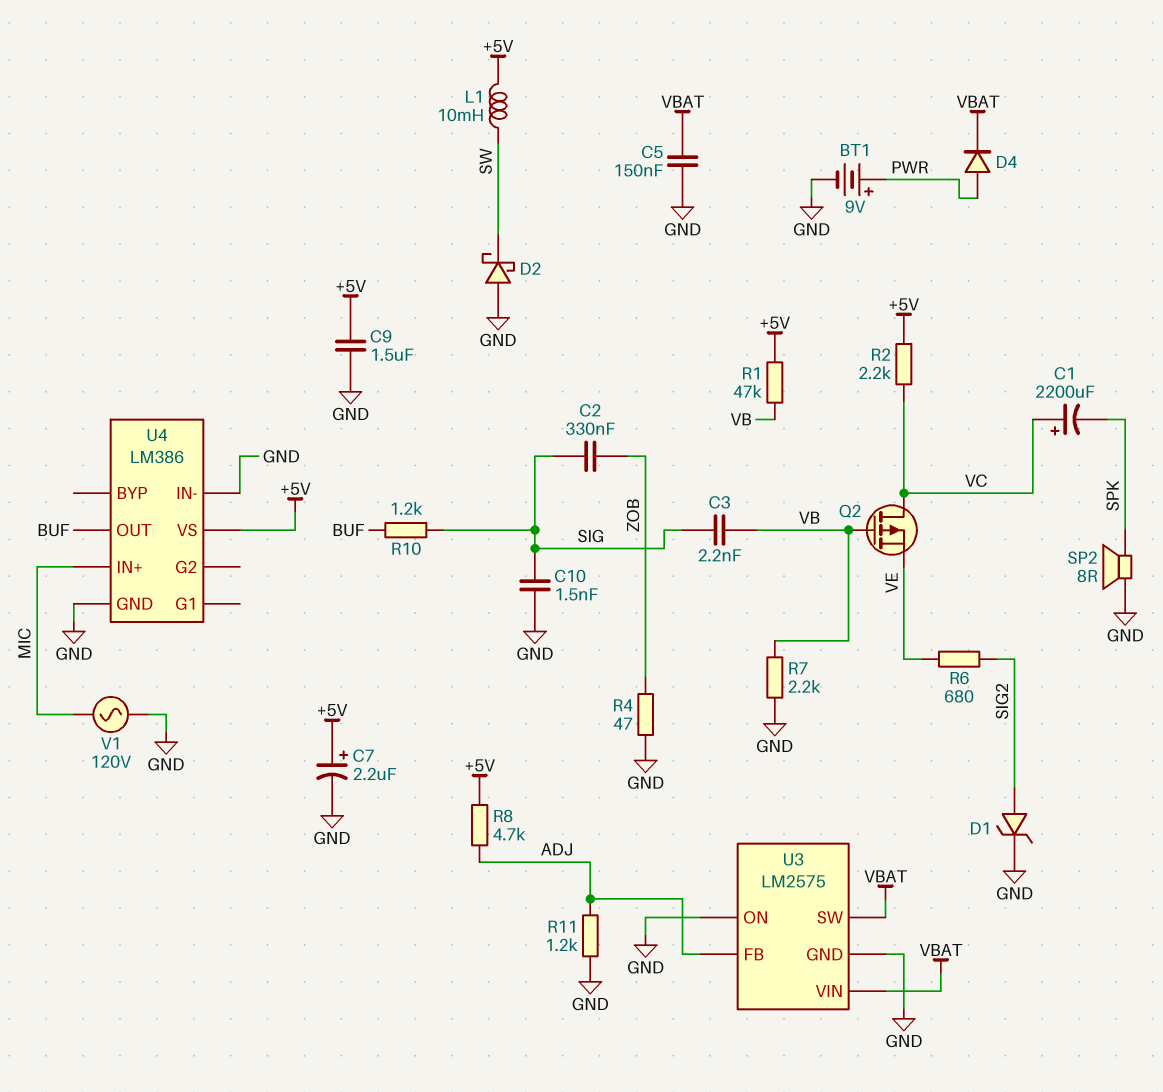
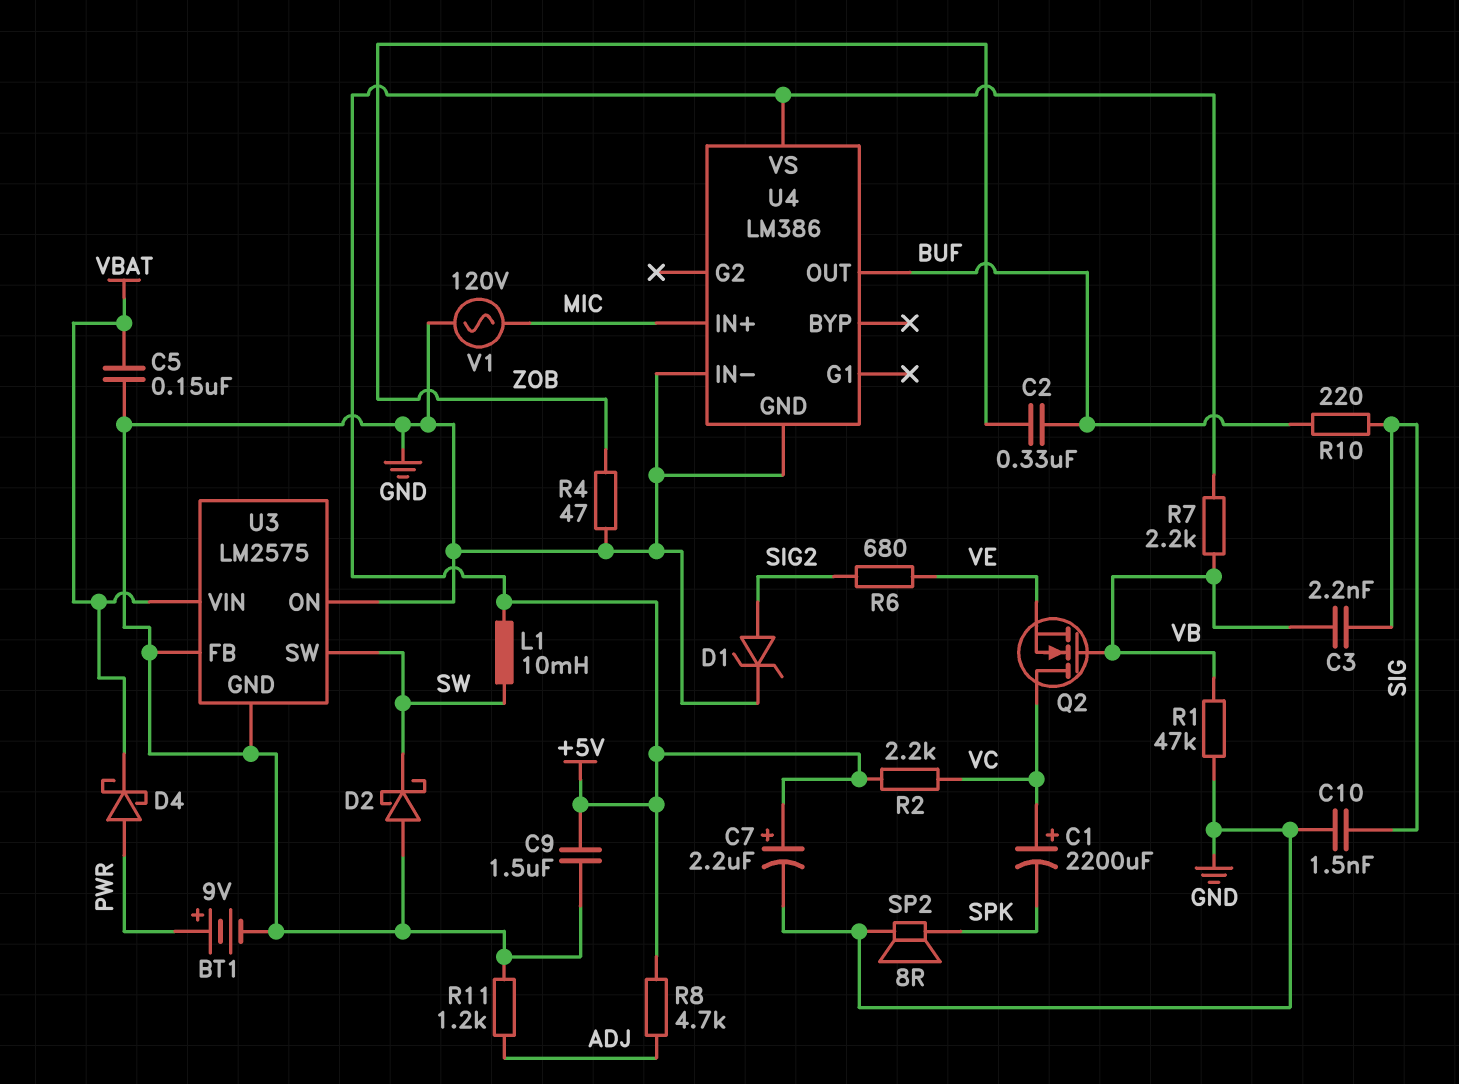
C2: 330nF (SIG, ZOB) -> 330nF (BUF, ZOB)
D4: diode (A PWR, K VBAT) -> schottky (A PWR, K VBAT)
Q2: PMOS (G VB, D VC, S VE) -> NMOS (G VB, D VC, S VE)
R1: 47k (+5V, VB) -> 47k (GND, VB)
R7: 2.2k (GND, VB) -> 2.2k (+5V, VB)
R10: 1.2k (BUF, SIG) -> 220 (BUF, SIG)
U3 pin FB: ADJ -> GND
U3 pin SW: VBAT -> SW

